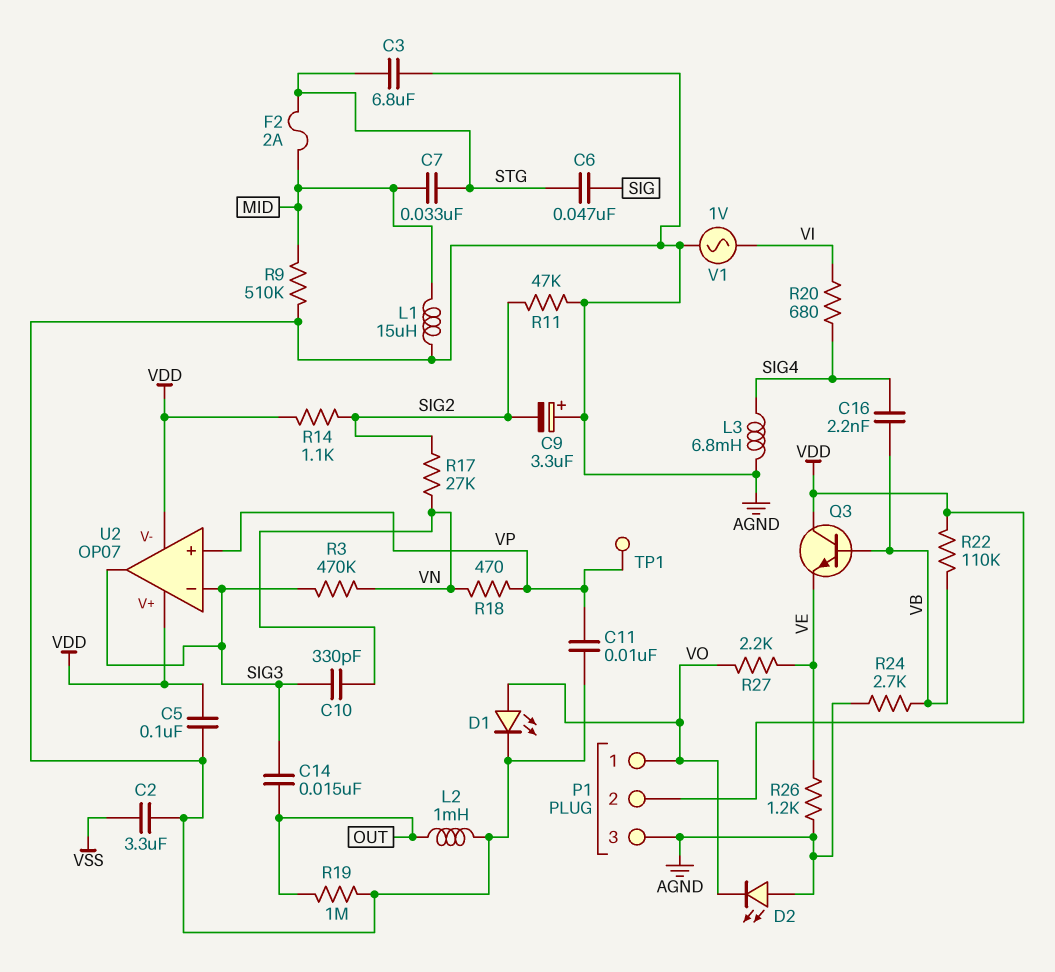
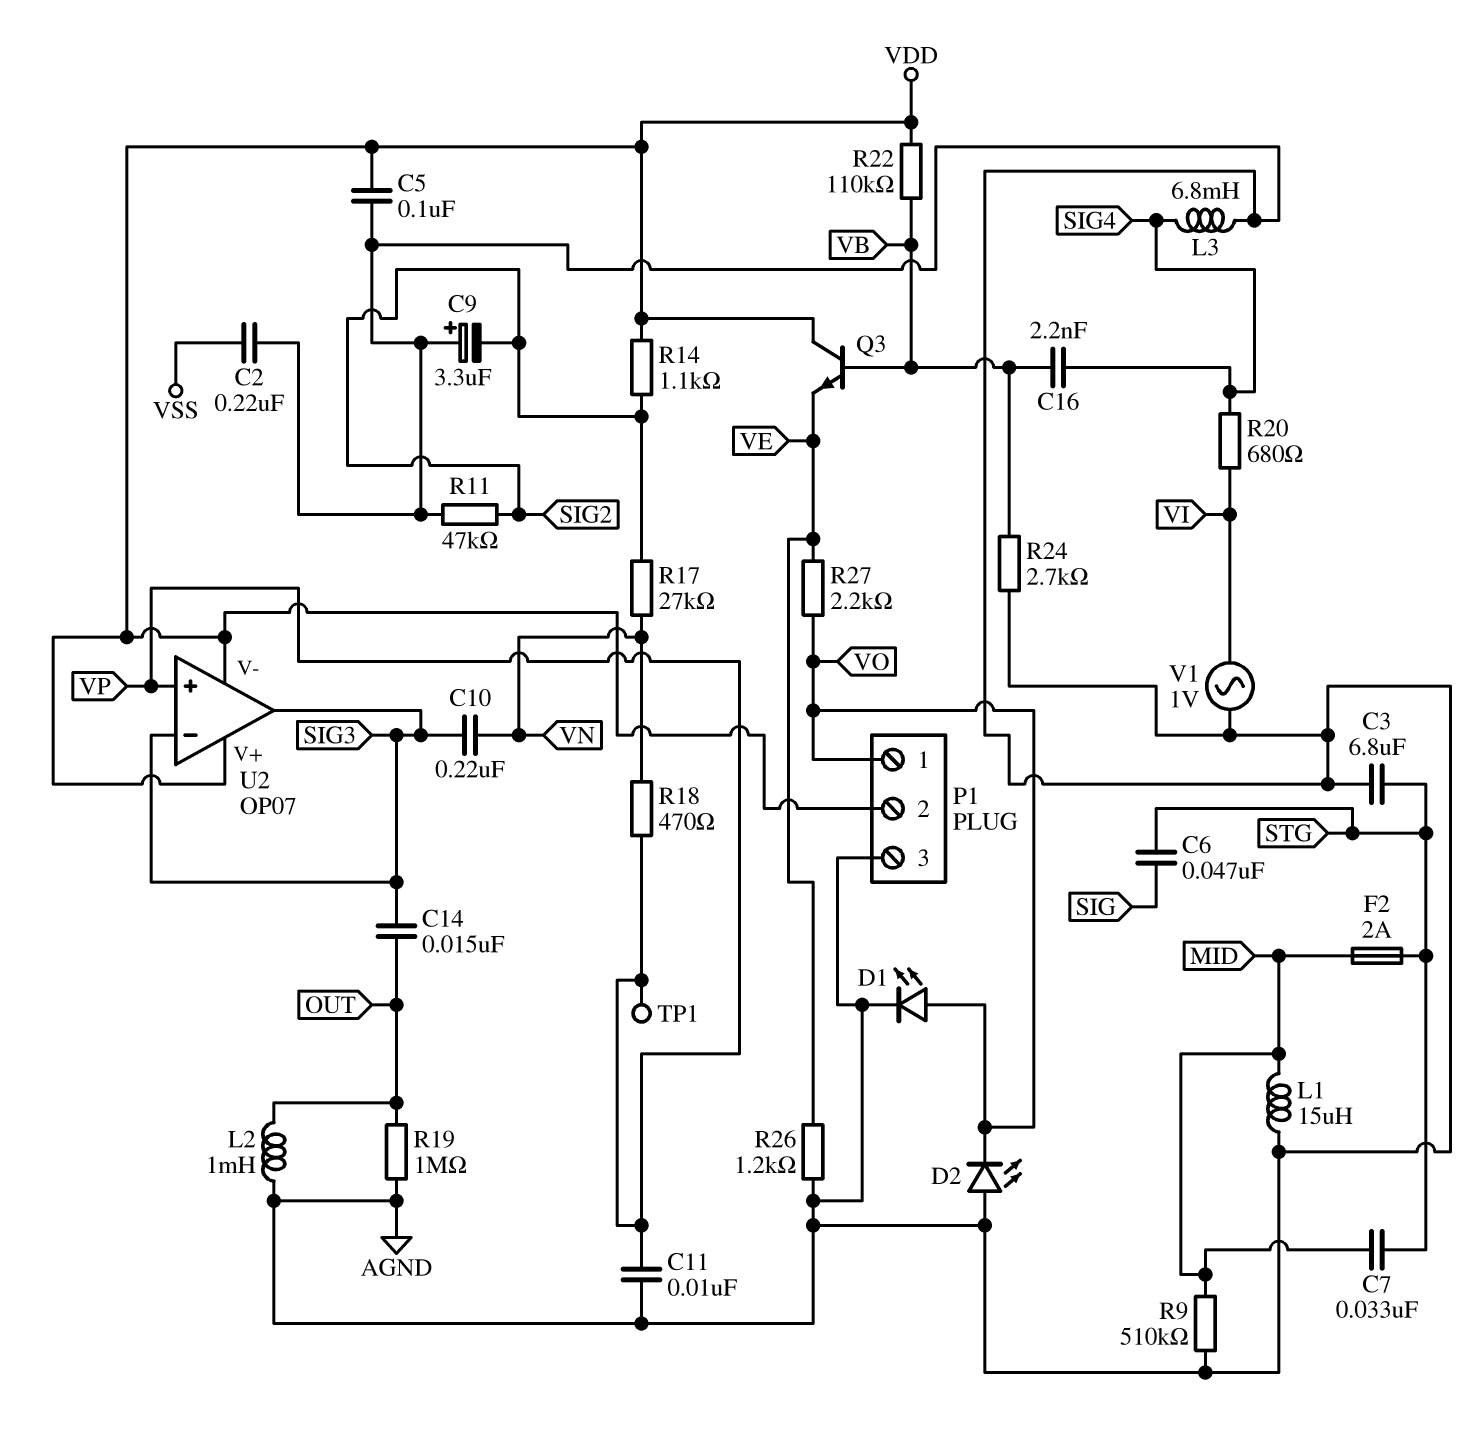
C2: 3.3uF (AGND, VSS) -> 220nF (AGND, VSS)
C10: 330pF (SIG3, VN) -> 220nF (SIG3, VN)
R3: 470k (SIG3, VN) -> none

